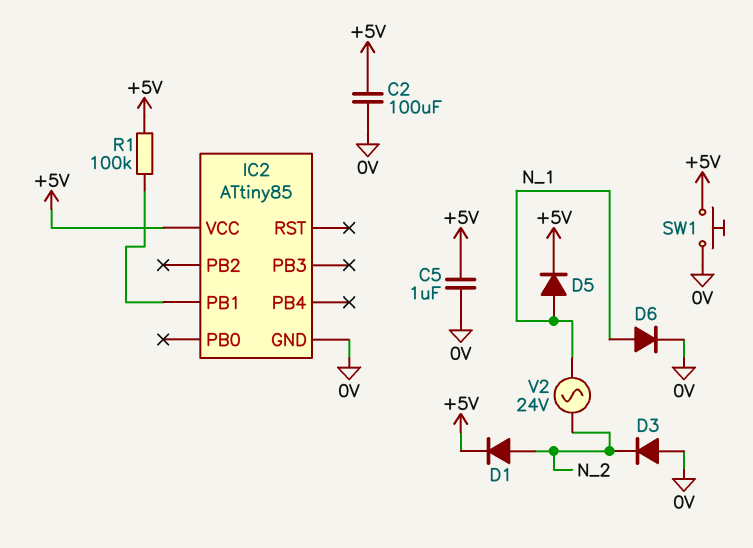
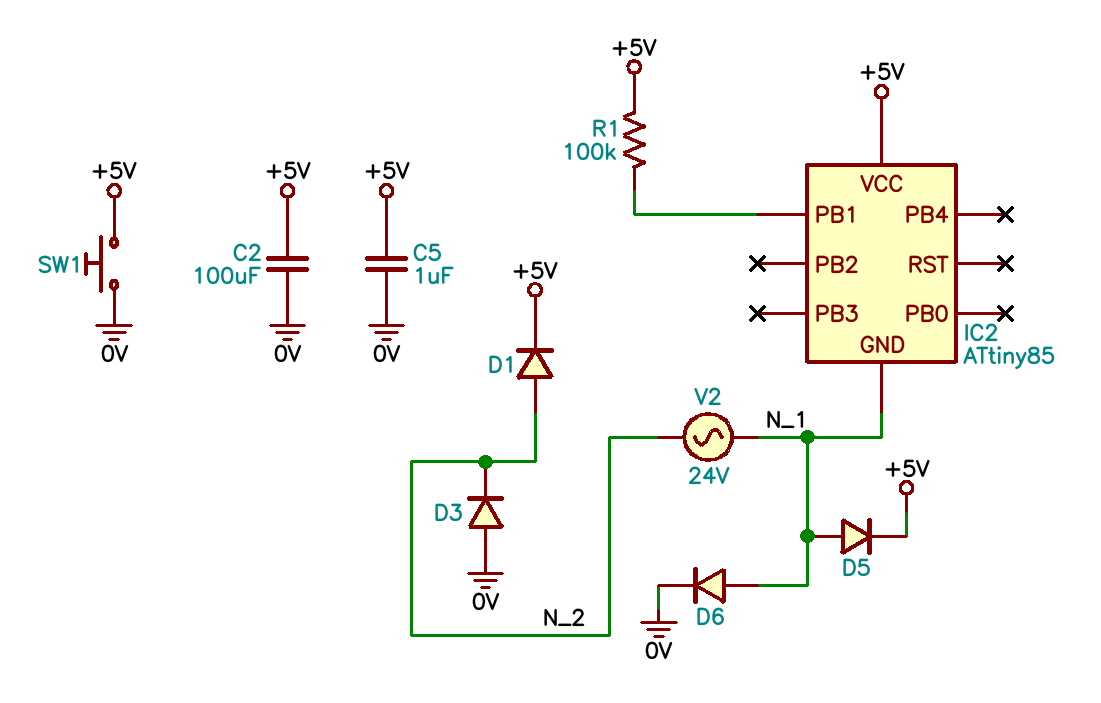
IC2 pin GND: 0V -> N_1

